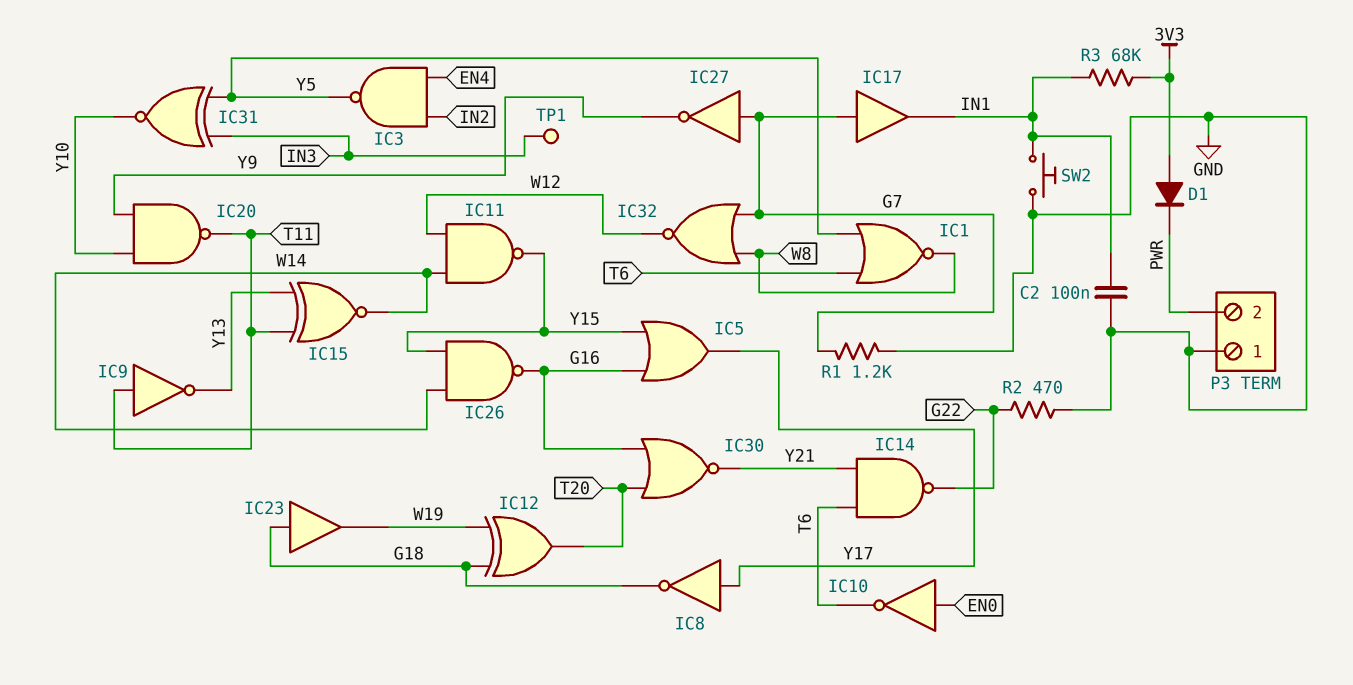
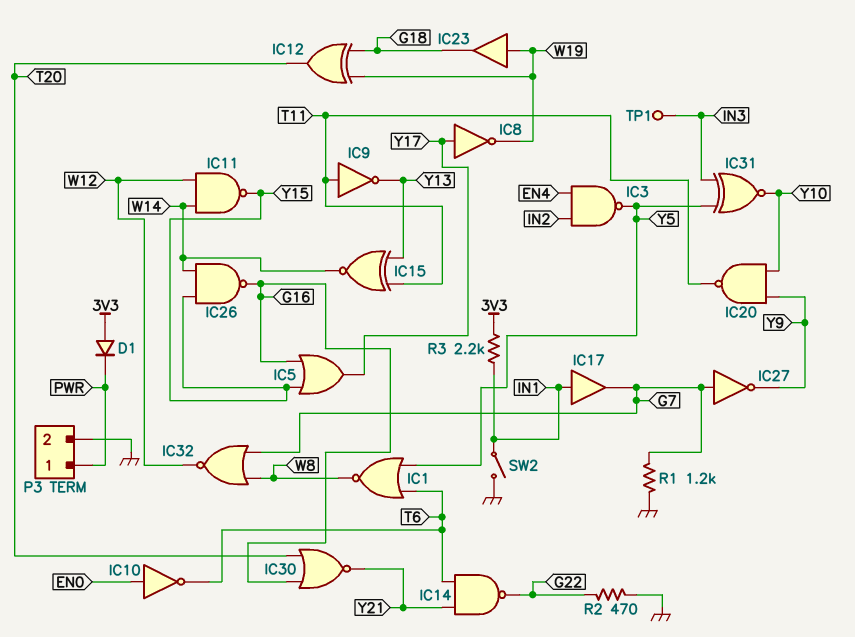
C2: 100nF (GND, IN1) -> none
IC8: NOT (in Y17, out G18) -> NOT (in Y17, out W19)
IC17: buffer (in G7, out IN1) -> buffer (in IN1, out G7)
IC23: buffer (in G18, out W19) -> buffer (in W19, out G18)
P3 pin 1: GND -> PWR
P3 pin 2: PWR -> GND
R3: 68k (3V3, IN1) -> 2.2k (3V3, IN1)
SW2: button (GND, IN1) -> switch (GND, IN1)

